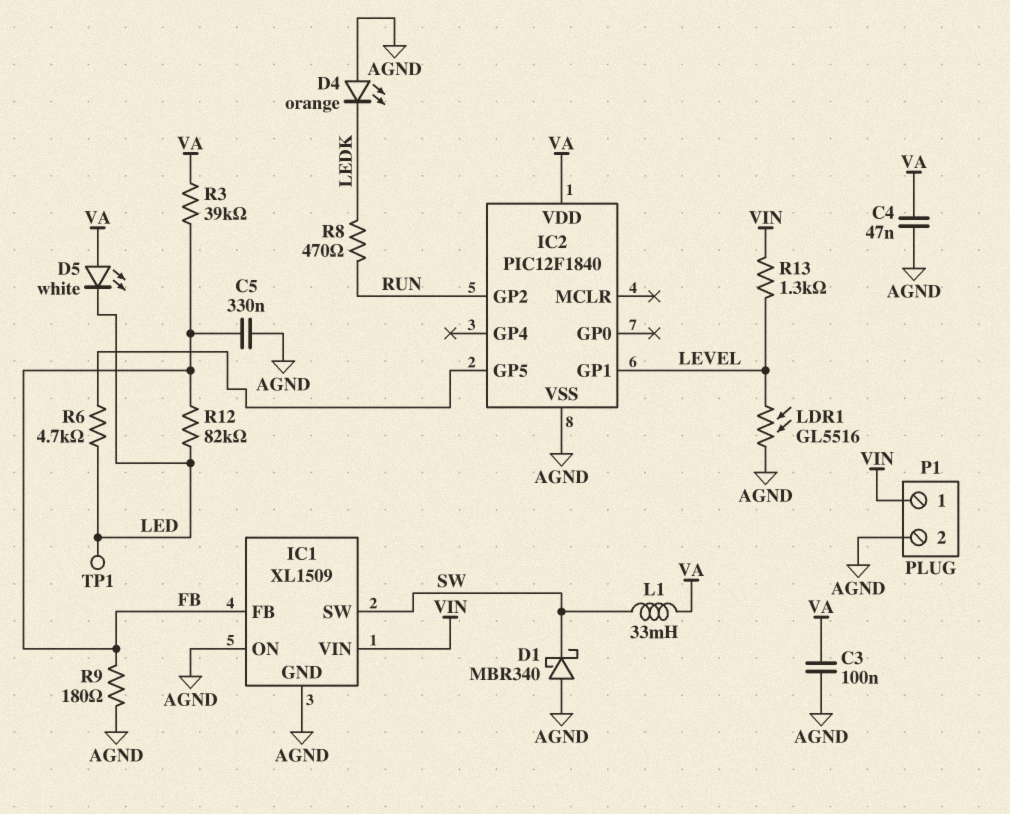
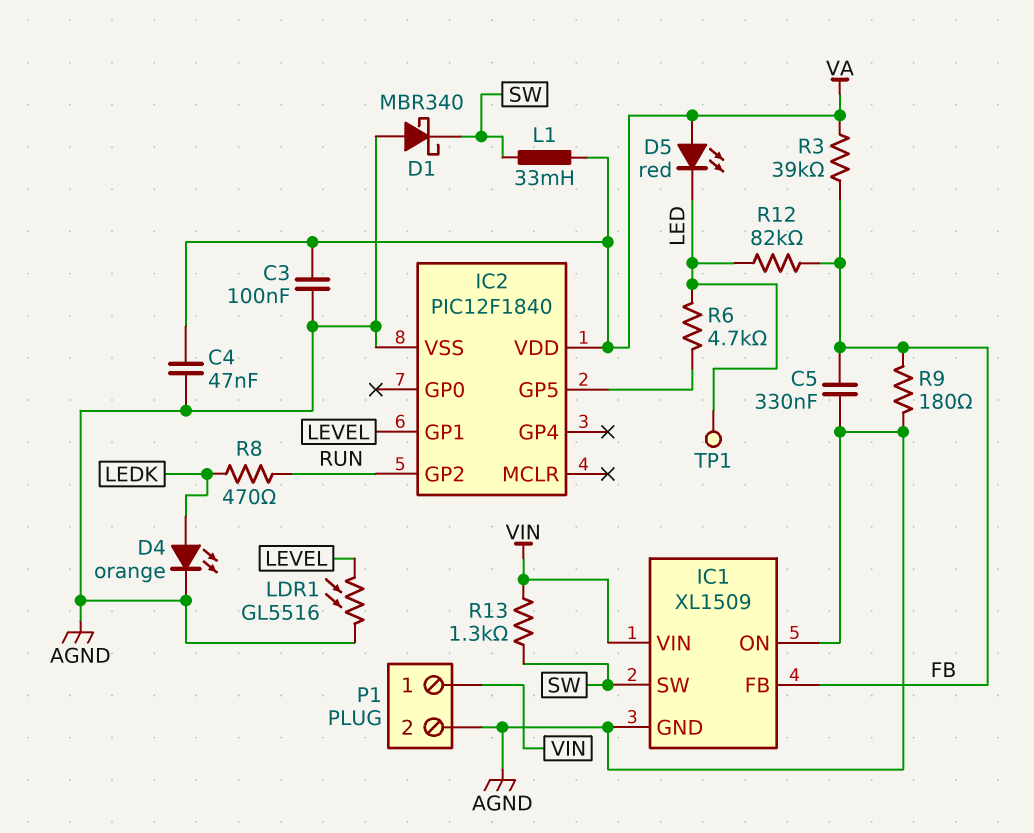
D4: LED orange (A AGND, K LEDK) -> LED orange (A LEDK, K AGND)
D5: LED white (A VA, K LED) -> LED red (A VA, K LED)
R13: 1.3k (LEVEL, VIN) -> 1.3k (SW, VIN)

